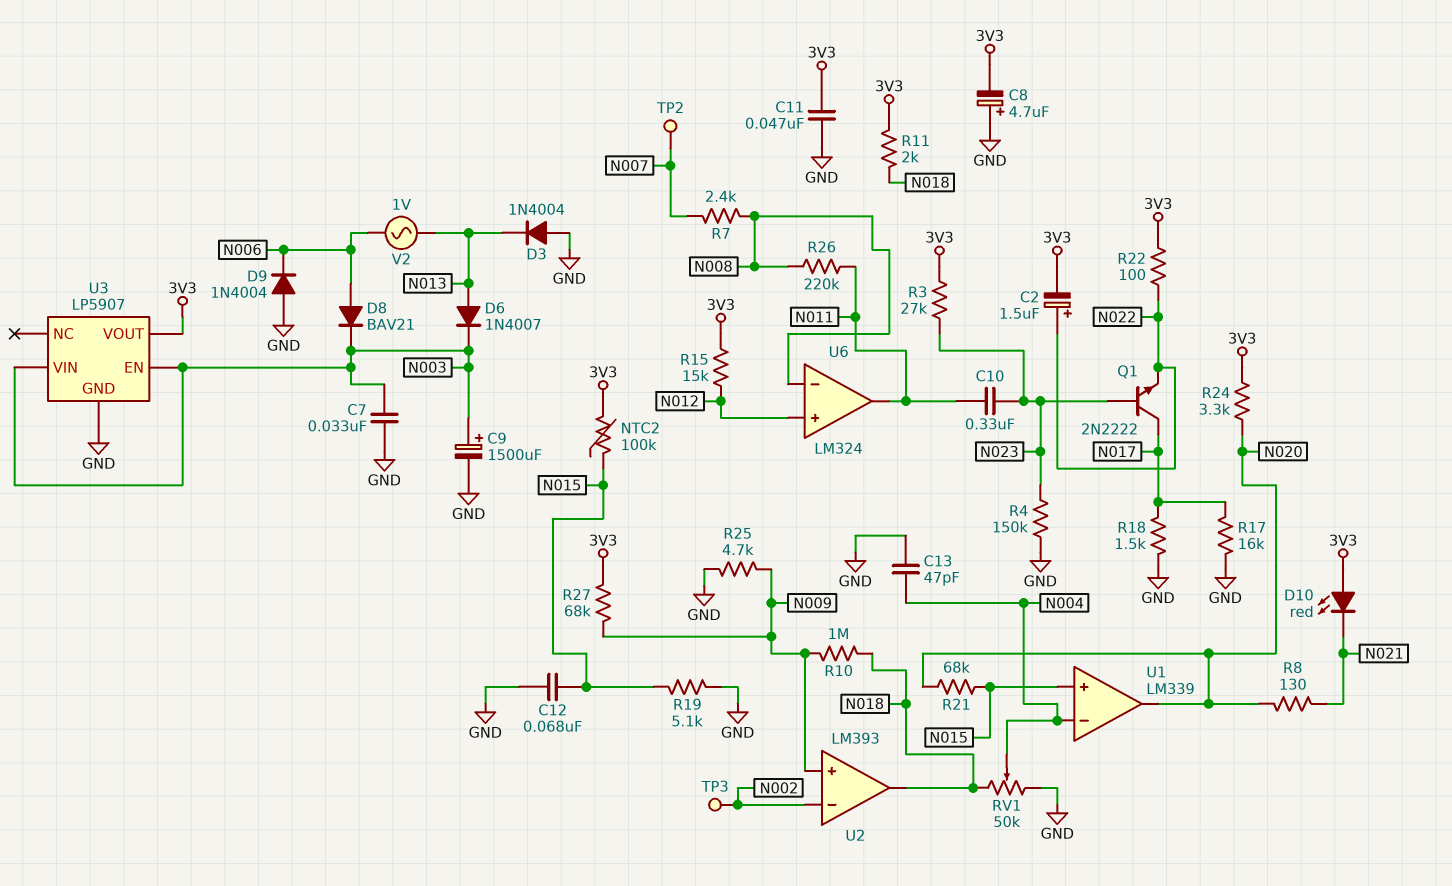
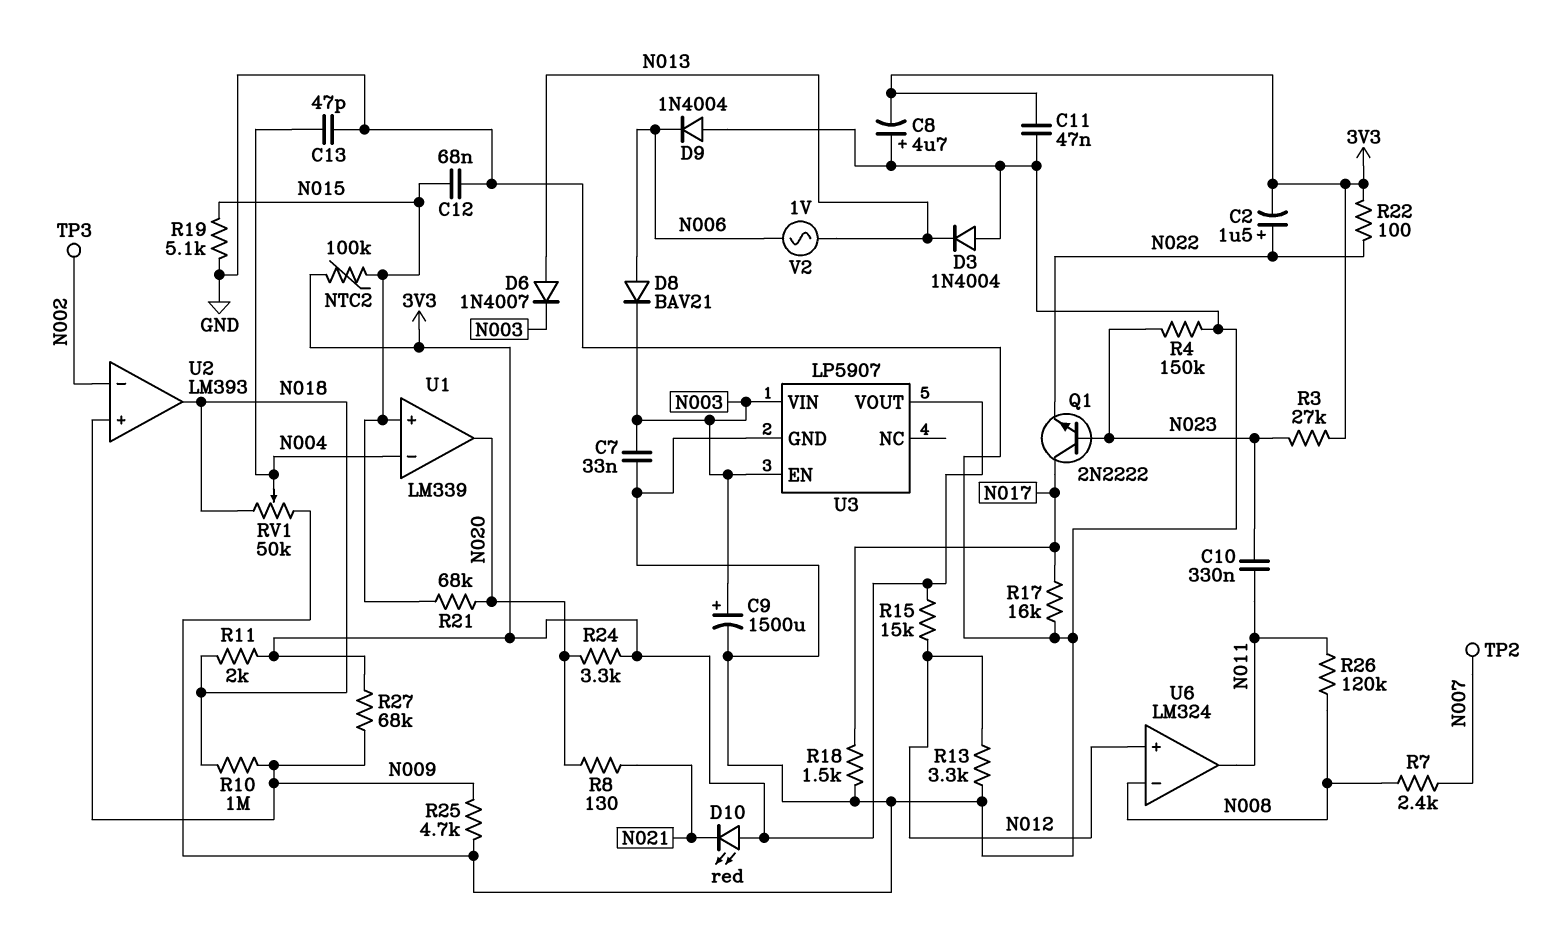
R13: none -> 3.3k (GND, N012)
R26: 220k (N008, N011) -> 120k (N008, N011)

